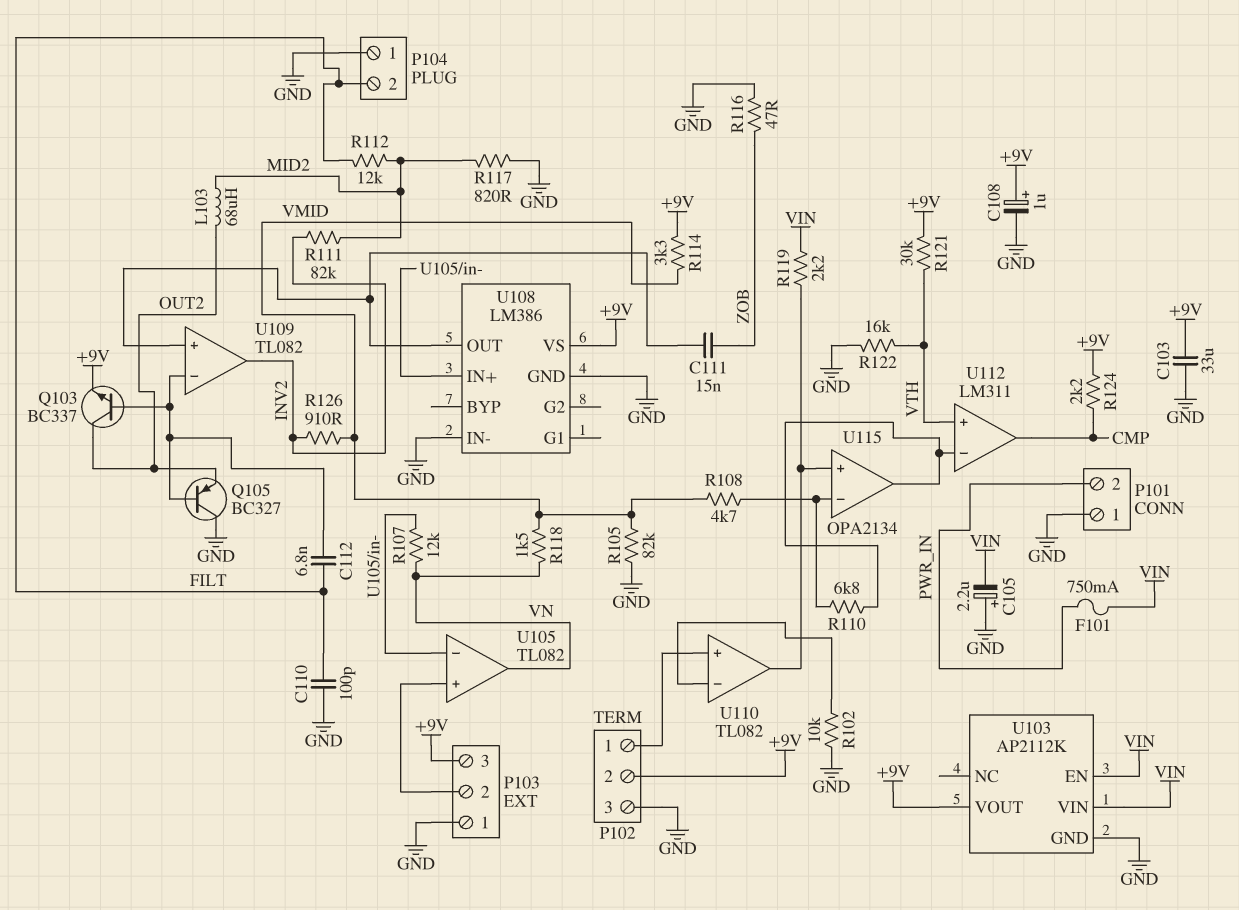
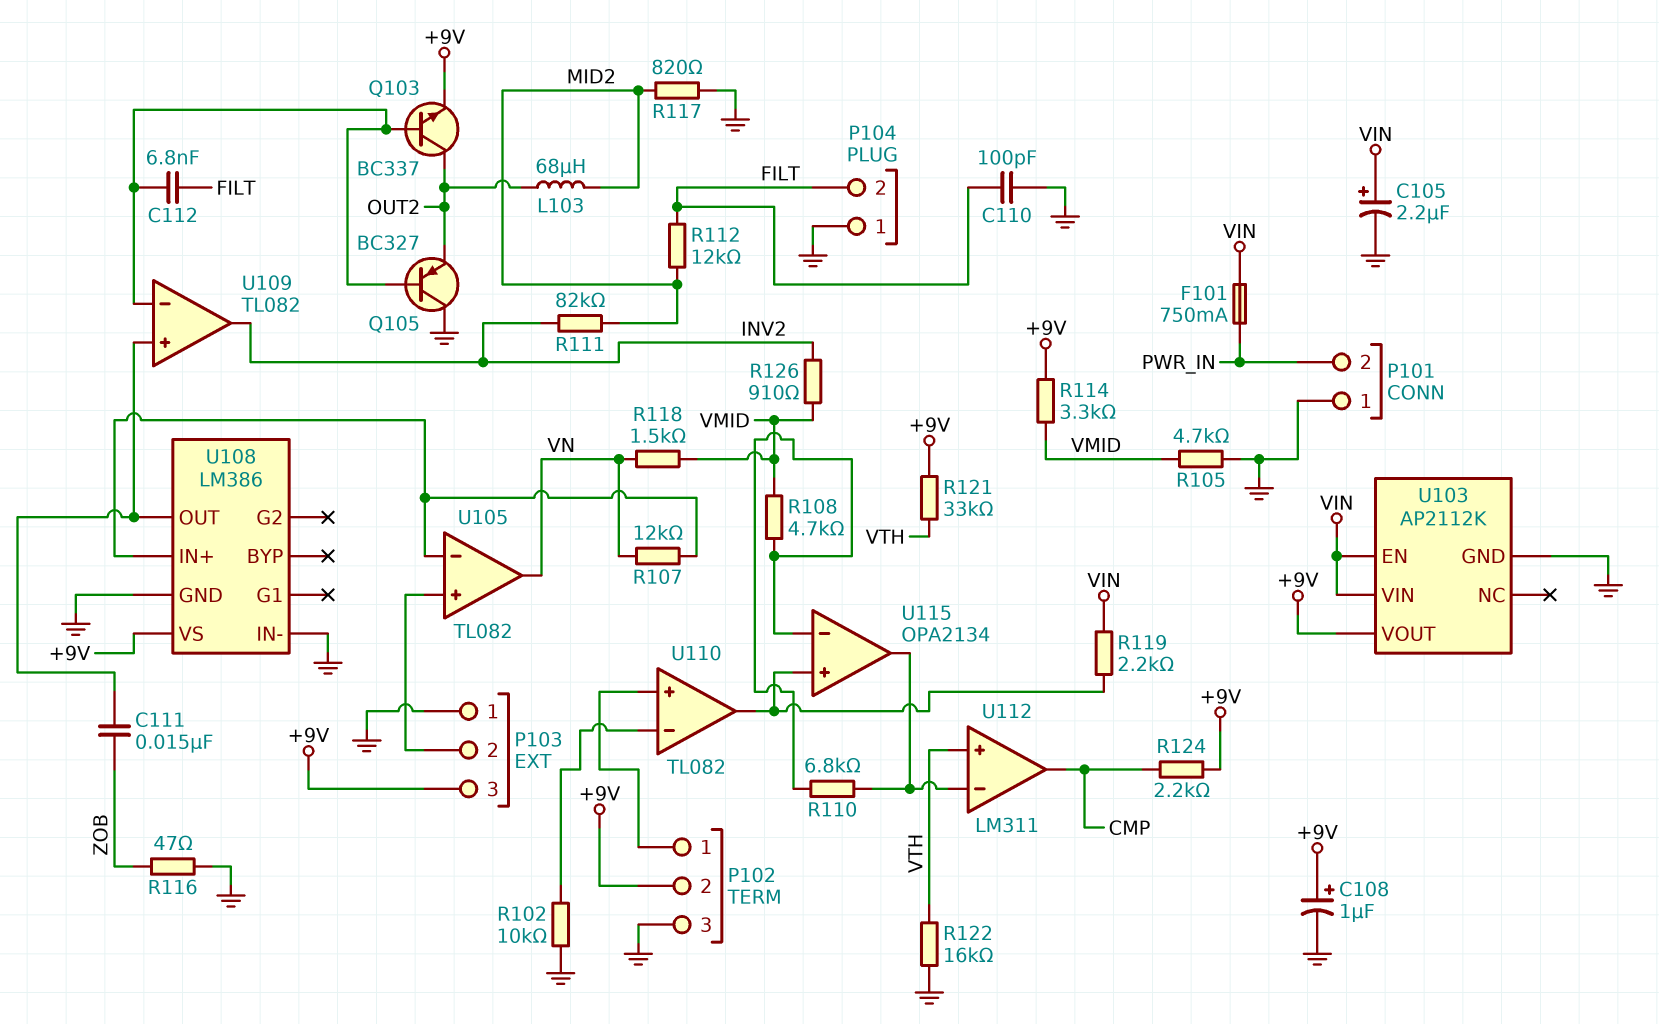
C103: 33uF (+9V, GND) -> none
C105: 2.2uF (plus GND, minus VIN) -> 2.2uF (plus VIN, minus GND)
R105: 82k (GND, VMID) -> 4.7k (GND, VMID)
R121: 30k (+9V, VTH) -> 33k (+9V, VTH)

